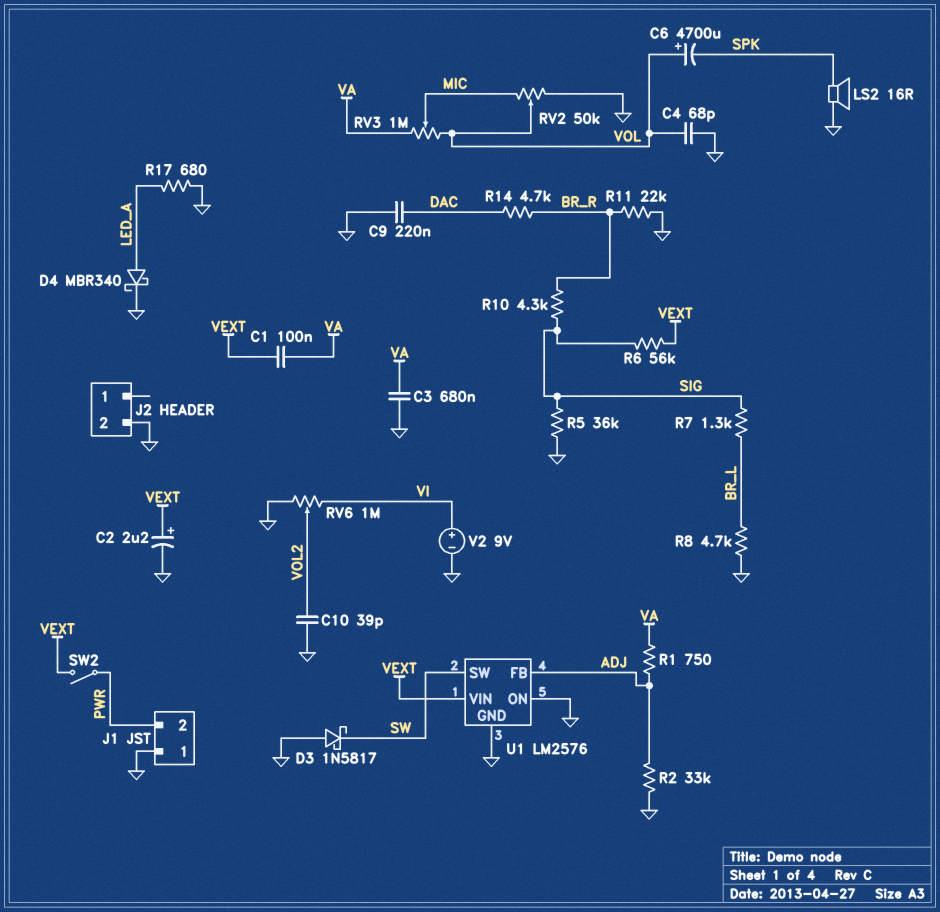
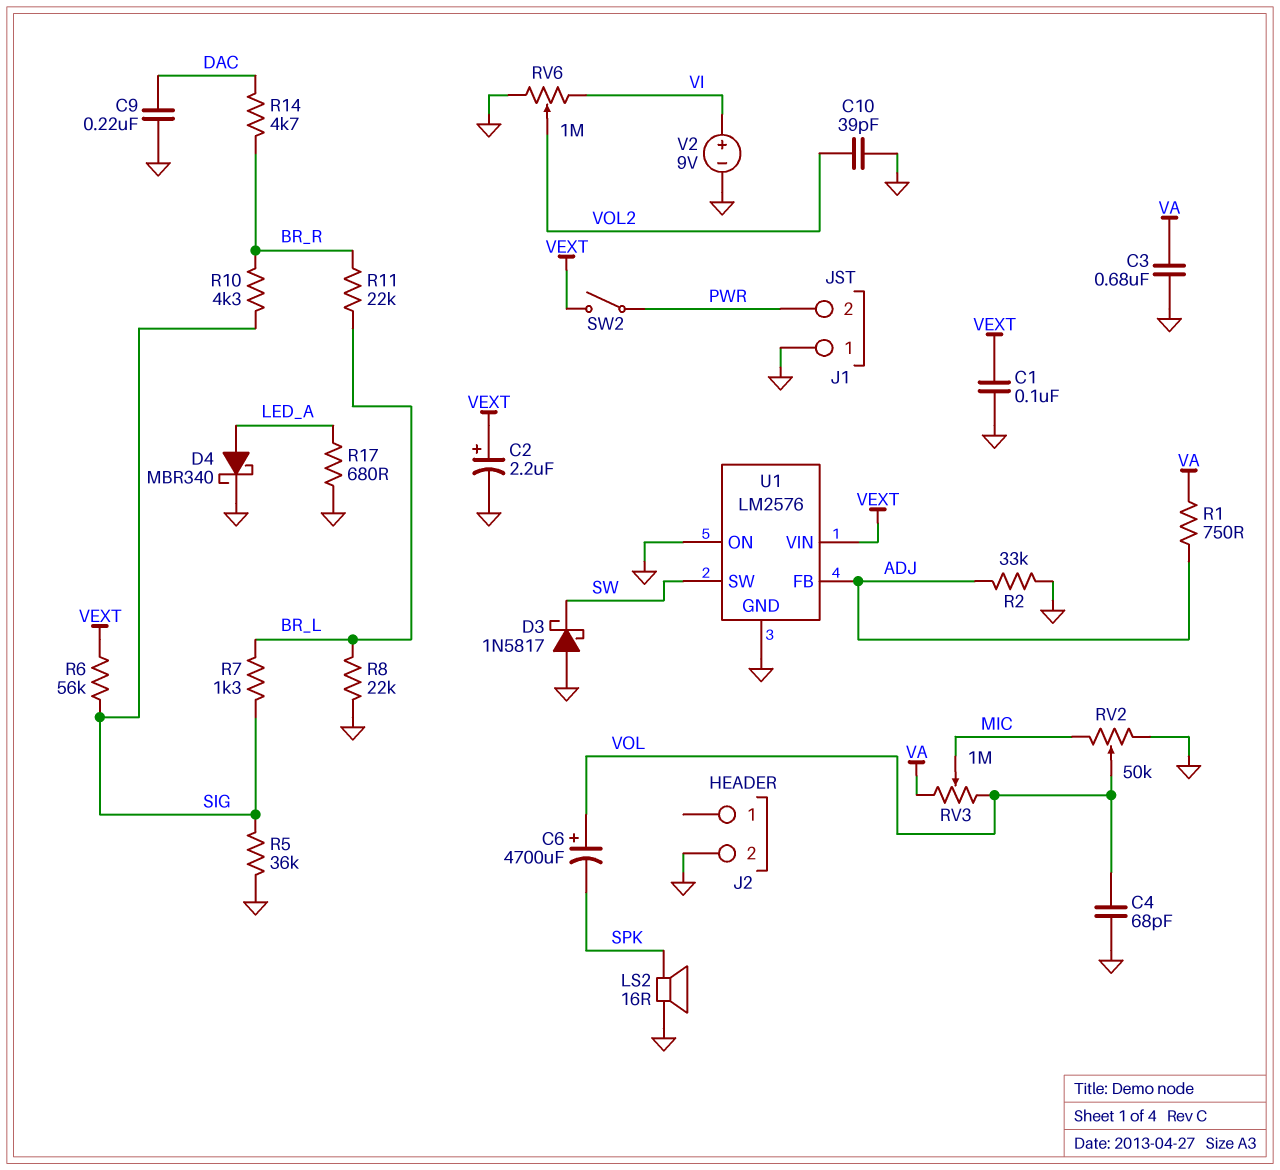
C1: 100nF (VA, VEXT) -> 100nF (GND, VEXT)
R8: 4.7k (BR_L, GND) -> 22k (BR_L, GND)
R11: 22k (BR_R, GND) -> 22k (BR_L, BR_R)

